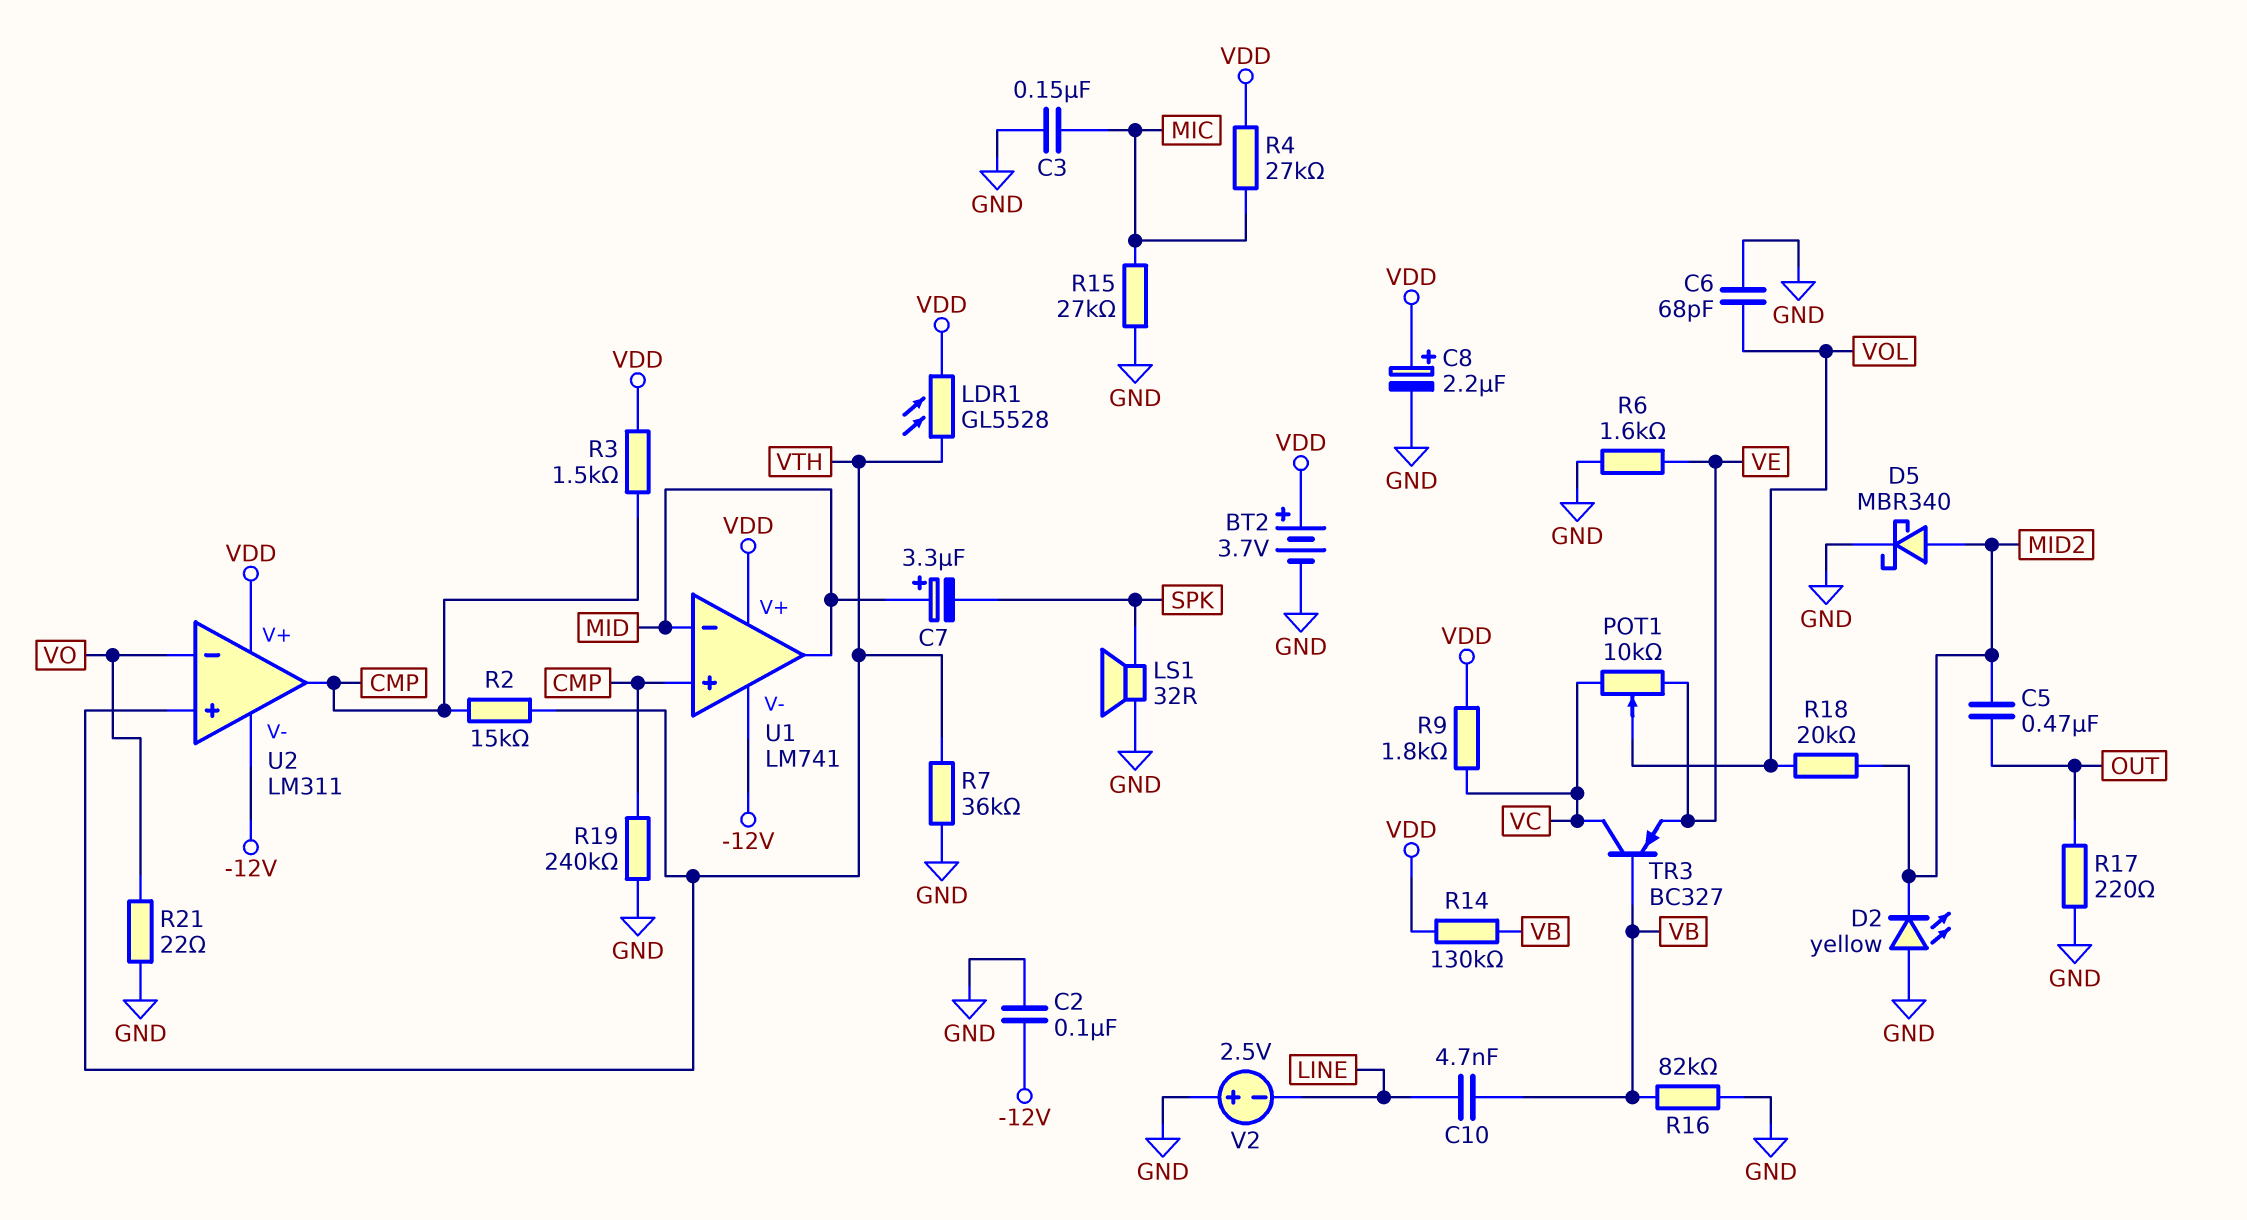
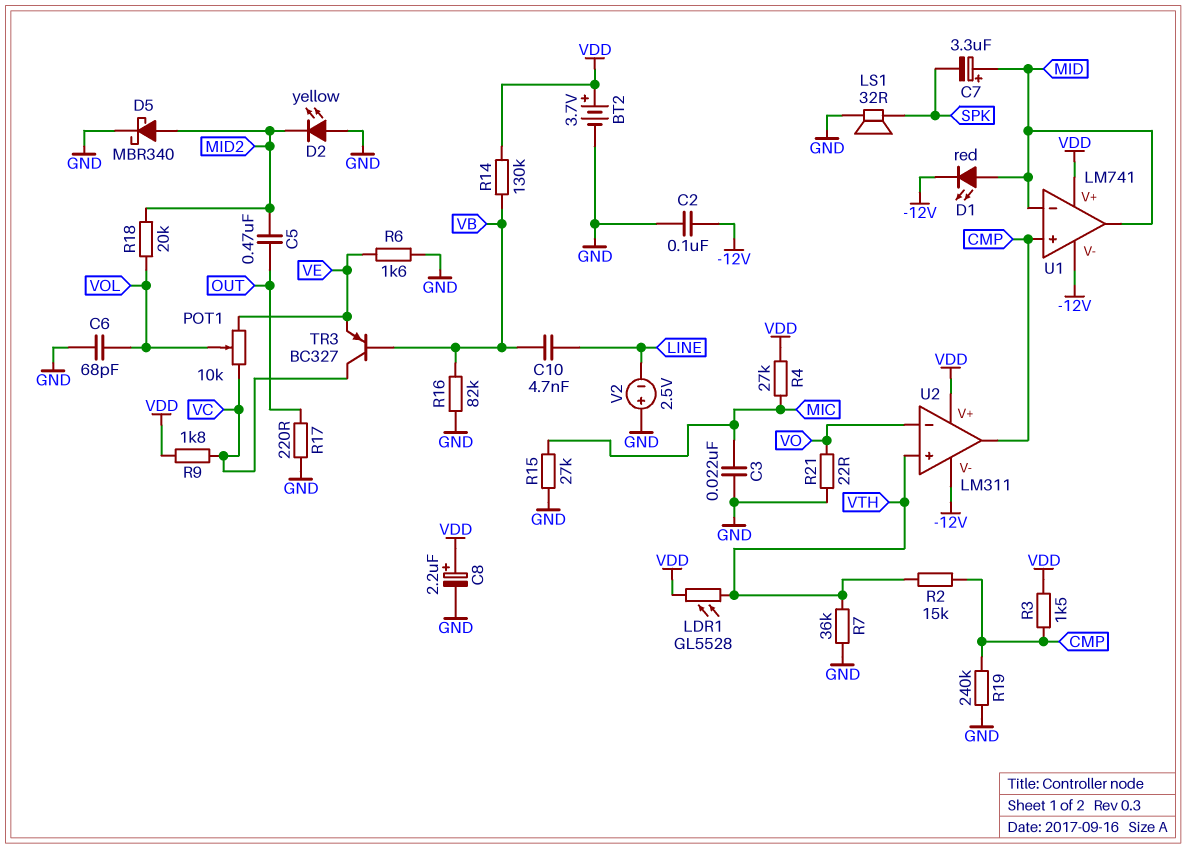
C3: 150nF (GND, MIC) -> 22nF (GND, MIC)
D1: none -> LED red (A MID, K -12V)

